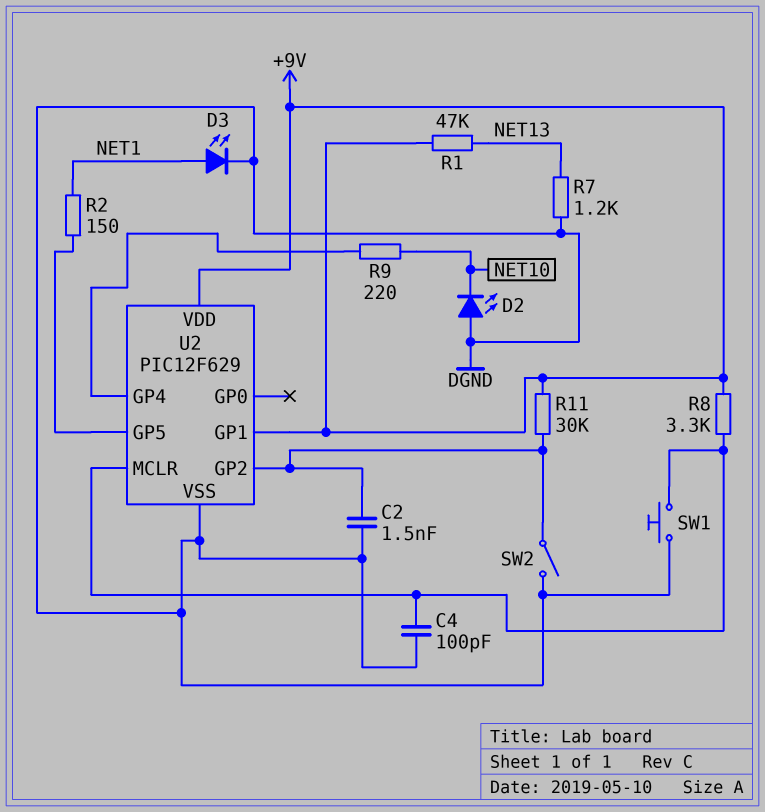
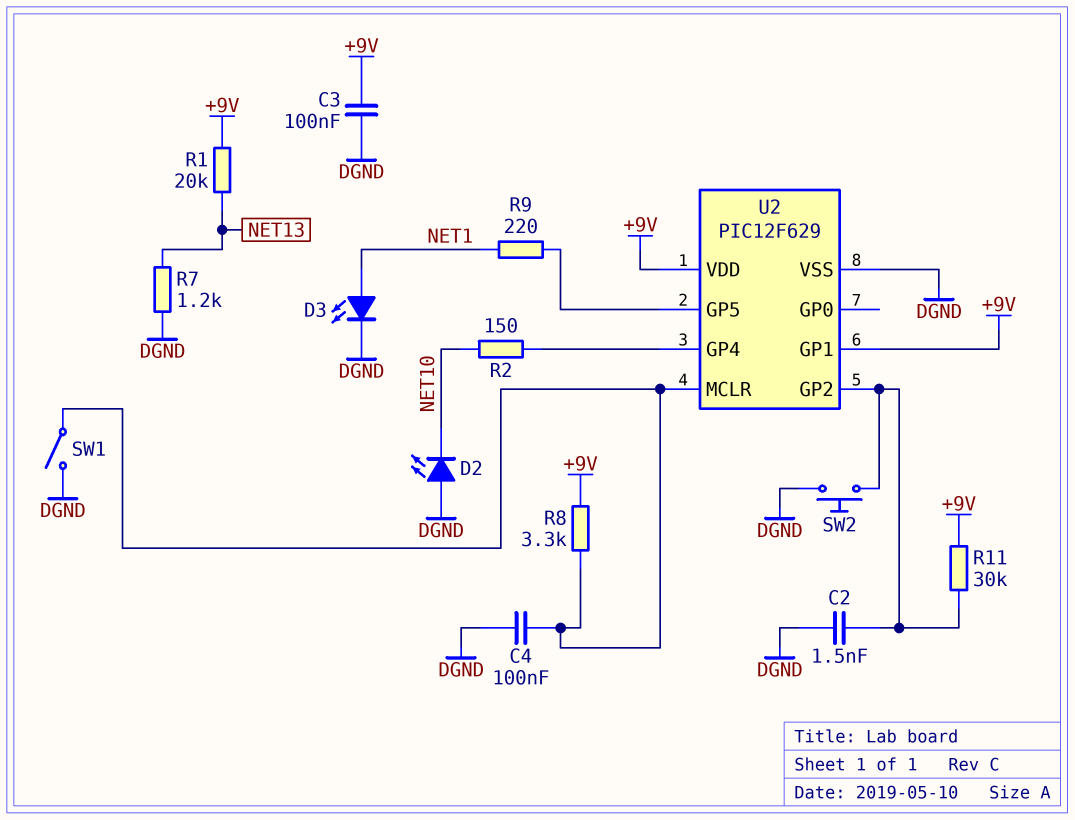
C3: none -> 100nF (+9V, DGND)
C4: 100pF (DGND, U2/MCLR) -> 100nF (DGND, U2/MCLR)
R1: 47k (+9V, NET13) -> 20k (+9V, NET13)
R2: 150 (NET1, U2/GP5) -> 150 (NET10, U2/GP4)
R9: 220 (NET10, U2/GP4) -> 220 (NET1, U2/GP5)
SW1: button (DGND, U2/MCLR) -> switch (DGND, U2/MCLR)
SW2: switch (DGND, U2/GP2) -> button (DGND, U2/GP2)

